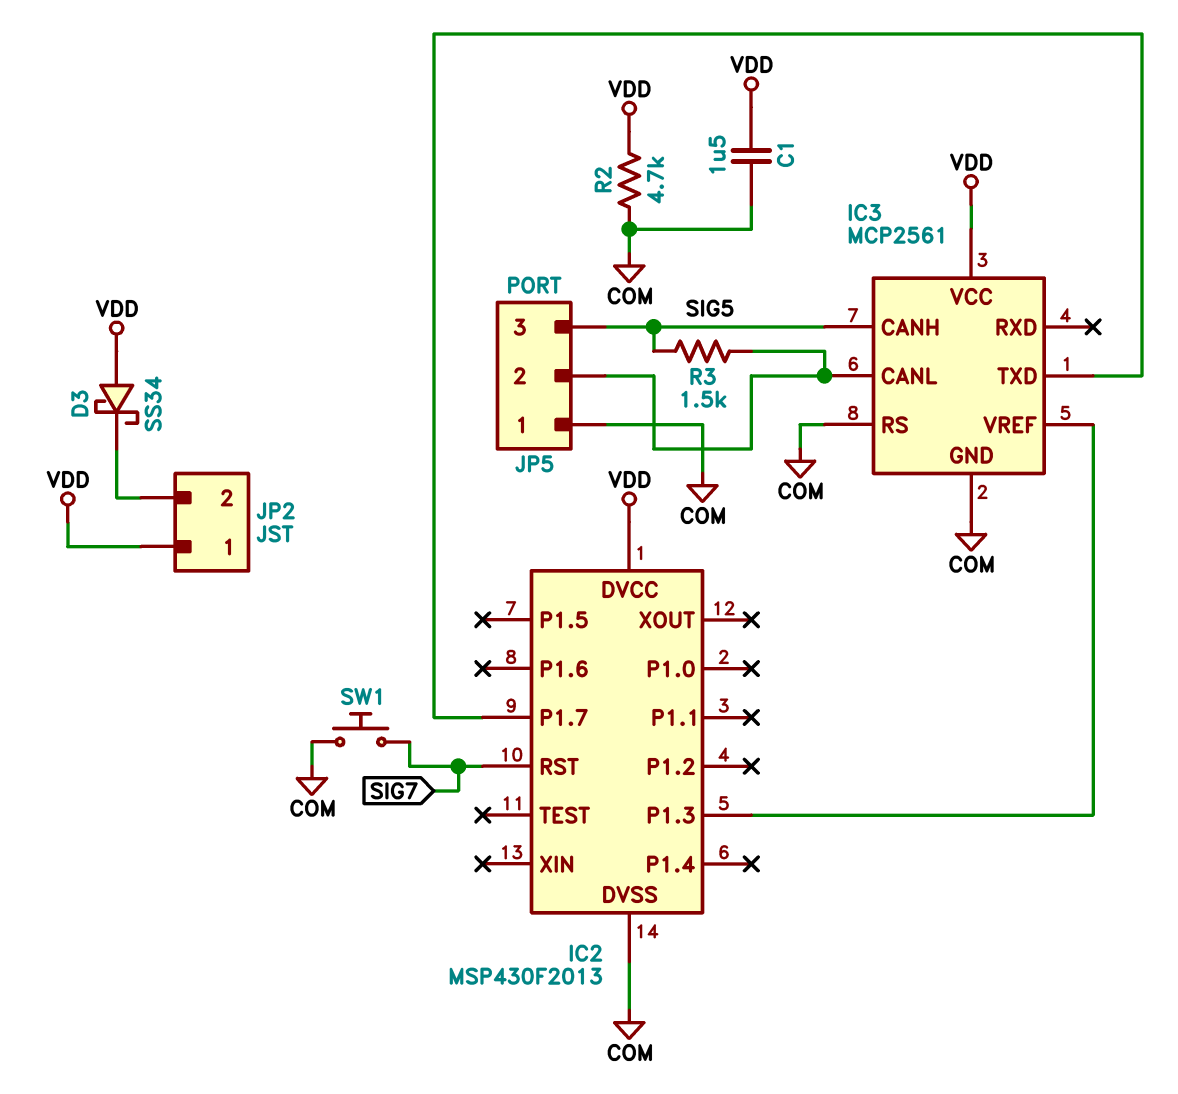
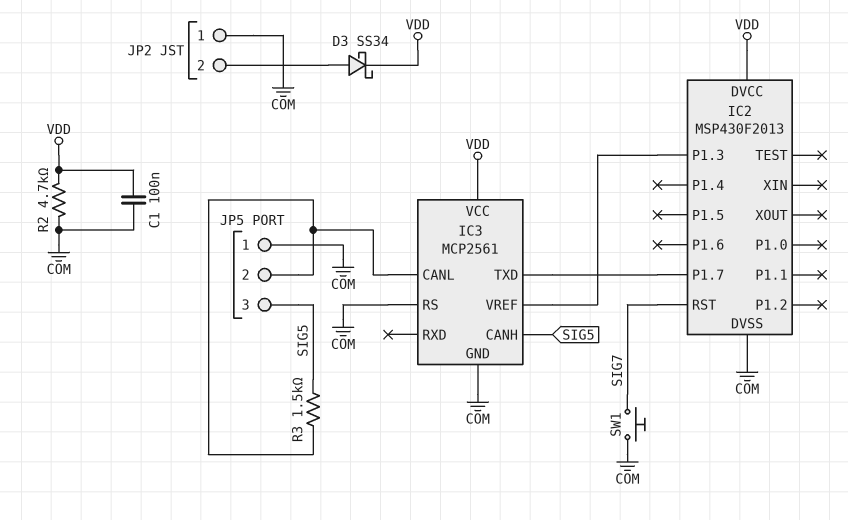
C1: 1.5uF (COM, VDD) -> 100nF (COM, VDD)
D3: schottky SS34 (A VDD, K JP2/2) -> schottky SS34 (A JP2/2, K VDD)
JP2 pin 1: VDD -> COM

